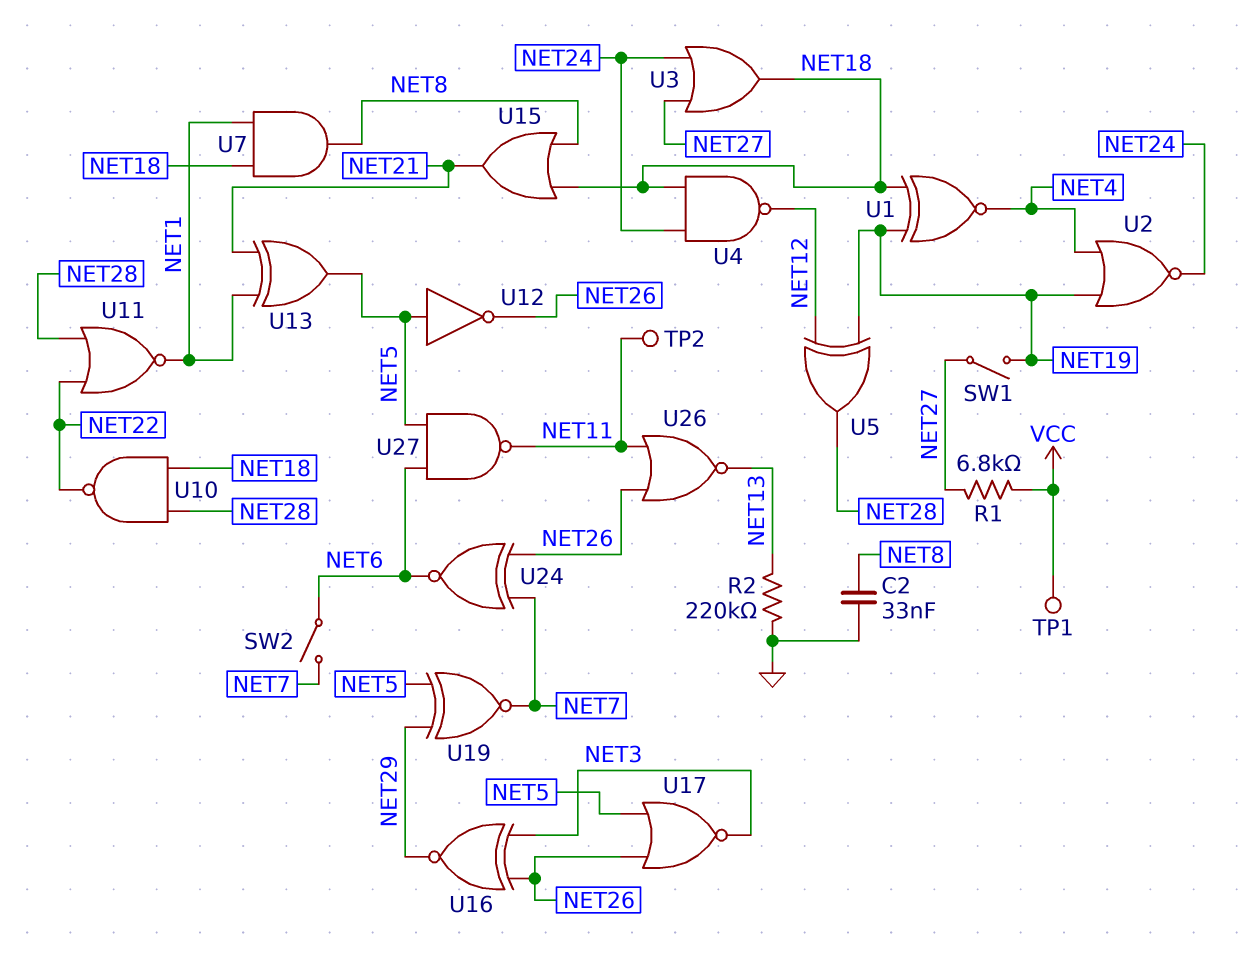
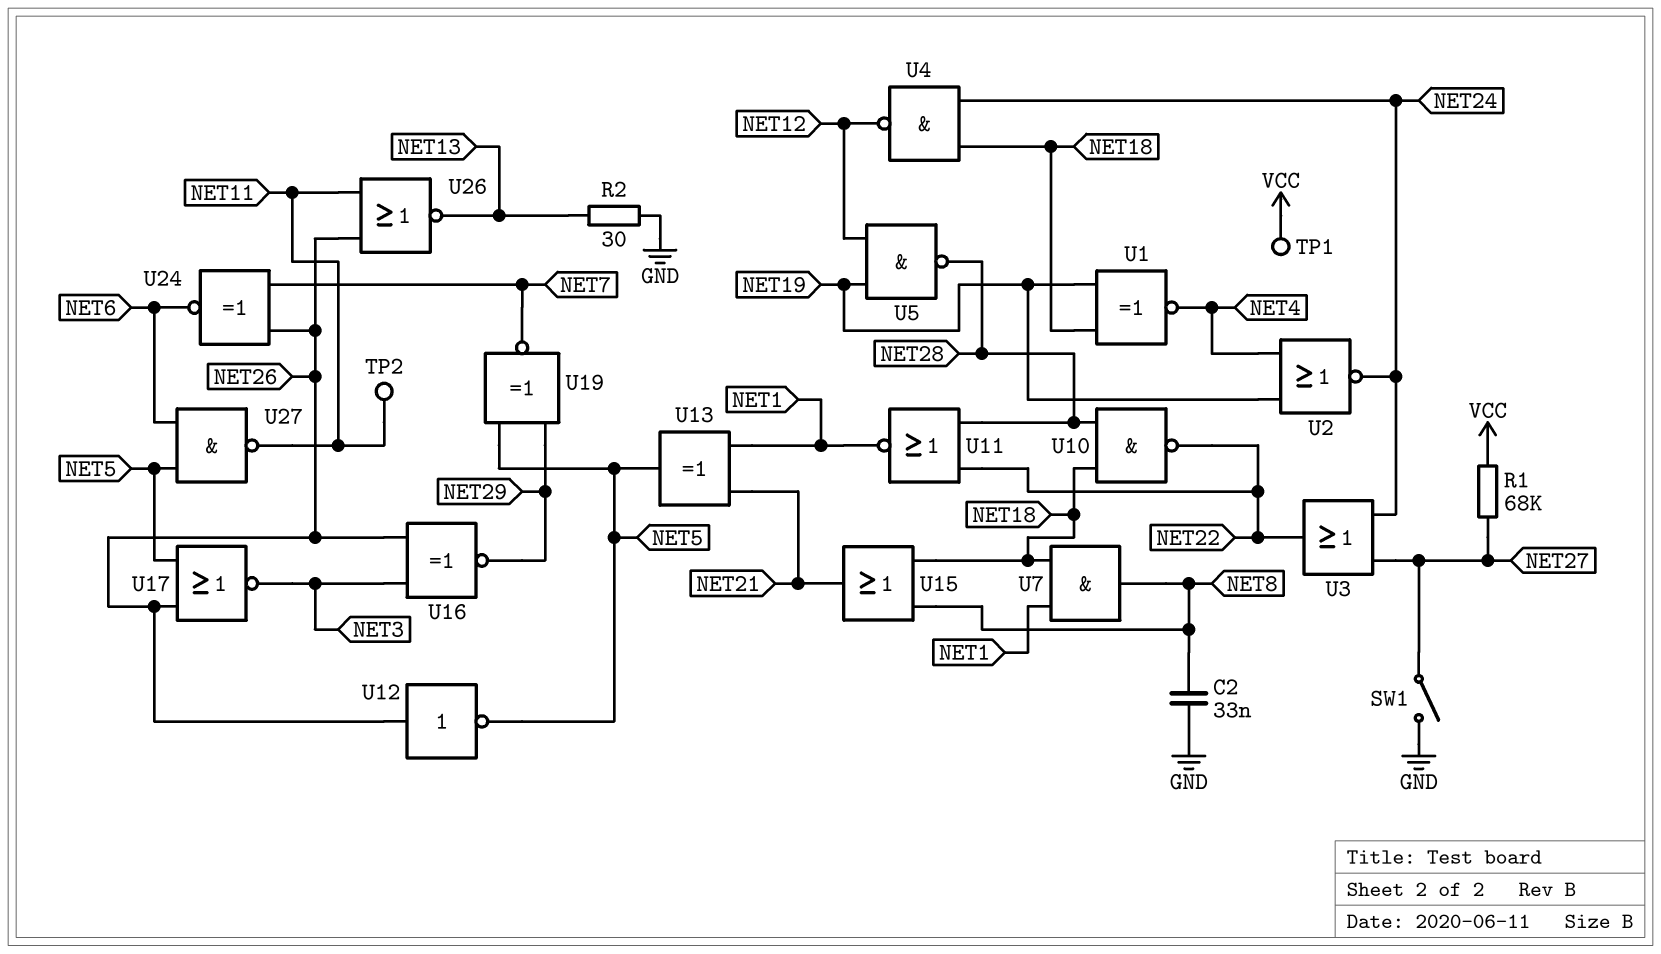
R1: 6.8k (NET27, VCC) -> 68k (NET27, VCC)
R2: 220k (GND, NET13) -> 30 (GND, NET13)
SW1: switch (NET19, NET27) -> switch (GND, NET27)
SW2: switch (NET6, NET7) -> none
U3: OR (in NET24, in NET27, out NET18) -> OR (in NET24, in NET27, out NET22)
U5: XOR (in NET12, in NET19, out NET28) -> NAND (in NET12, in NET19, out NET28)
U12: NOT (in NET5, out NET26) -> NOT (in NET26, out NET5)

